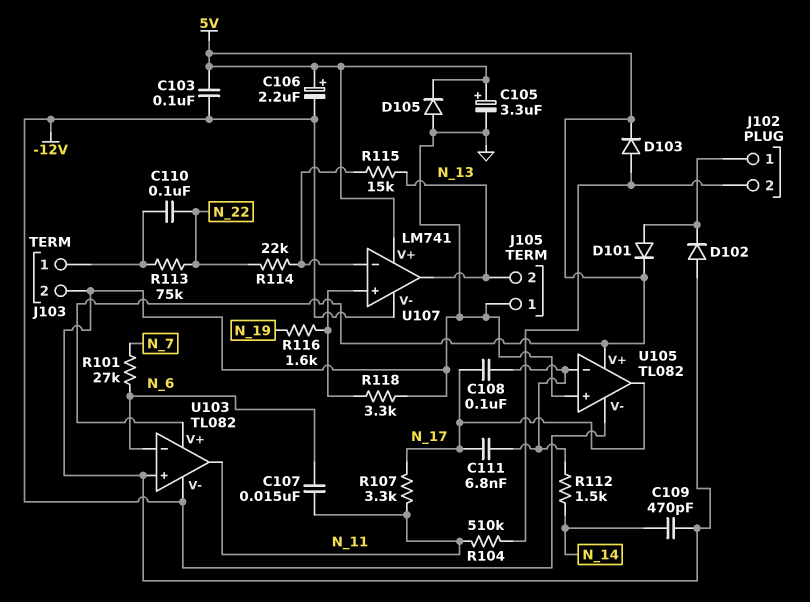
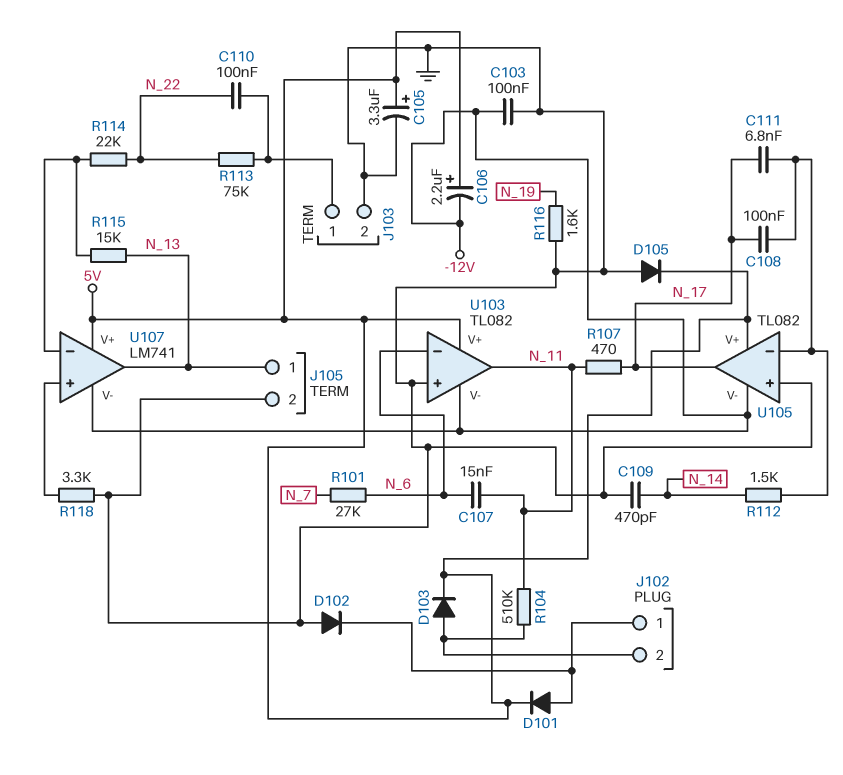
C103: 100nF (-12V, 5V) -> 100nF (-12V, GND)
J105 pin 1: GND -> N_13
J105 pin 2: N_13 -> GND
R107: 3.3k (N_11, N_17) -> 470 (N_11, N_17)
R116: 1.6k (N_19, U107/in+) -> 1.6k (GND, N_19)

